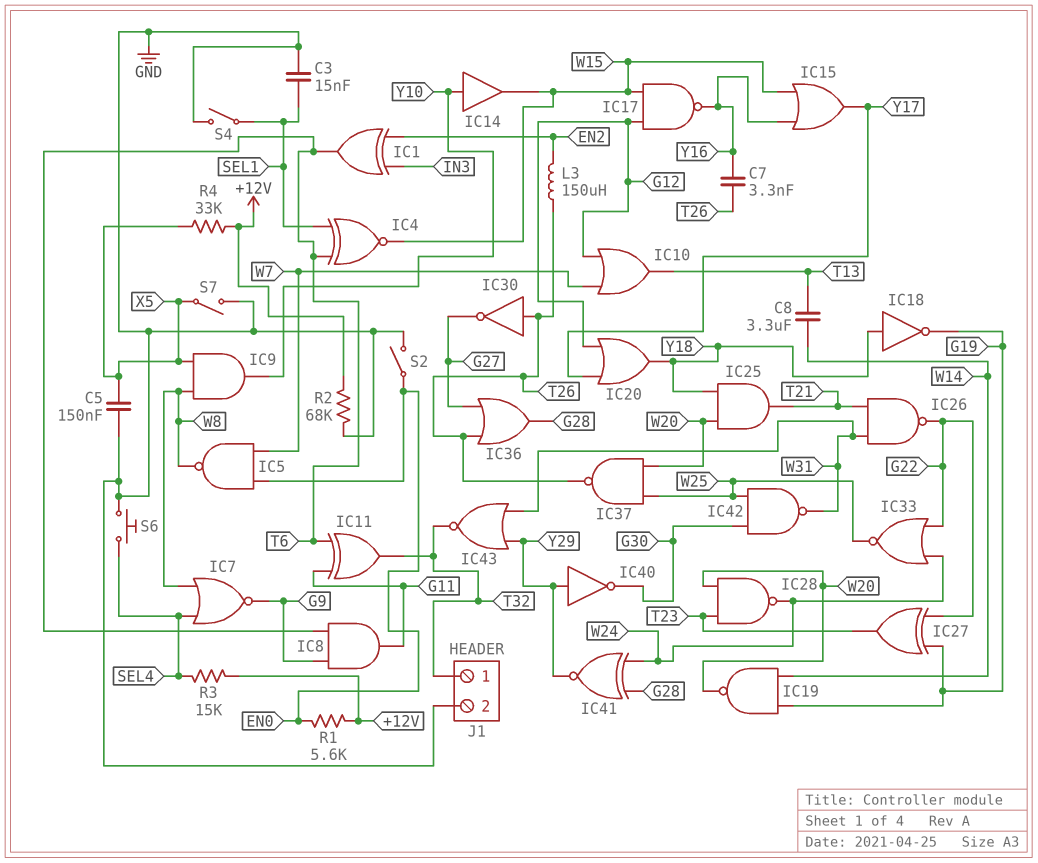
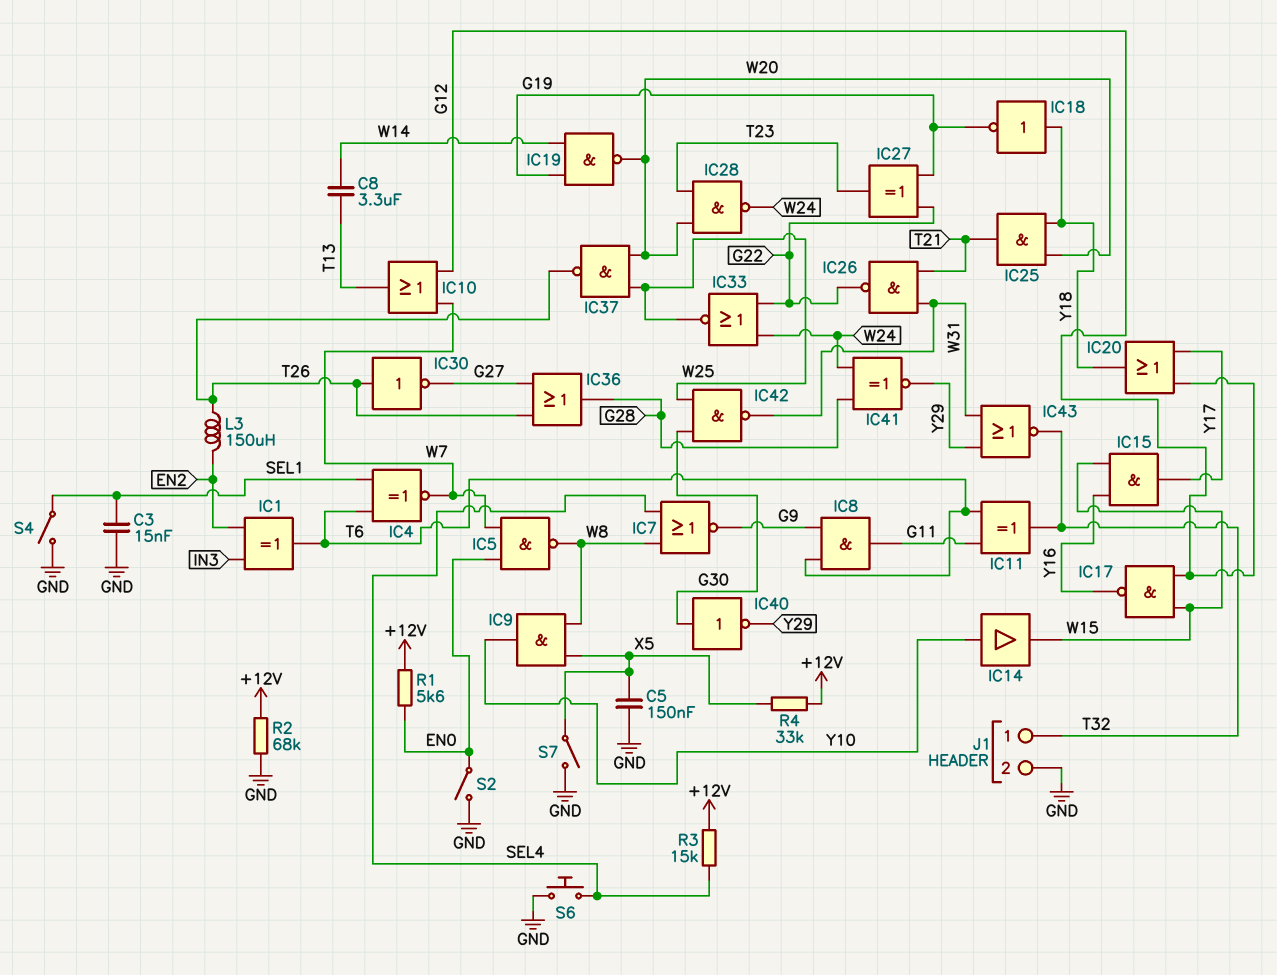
C7: 3.3nF (T26, Y16) -> none
IC4: XNOR (in SEL1, in T6, out W15) -> XNOR (in SEL1, in T6, out W7)
IC15: OR (in W15, in Y16, out Y17) -> AND (in W15, in Y16, out Y17)
IC40: NOT (in Y29, out G30) -> NOT (in G30, out Y29)

